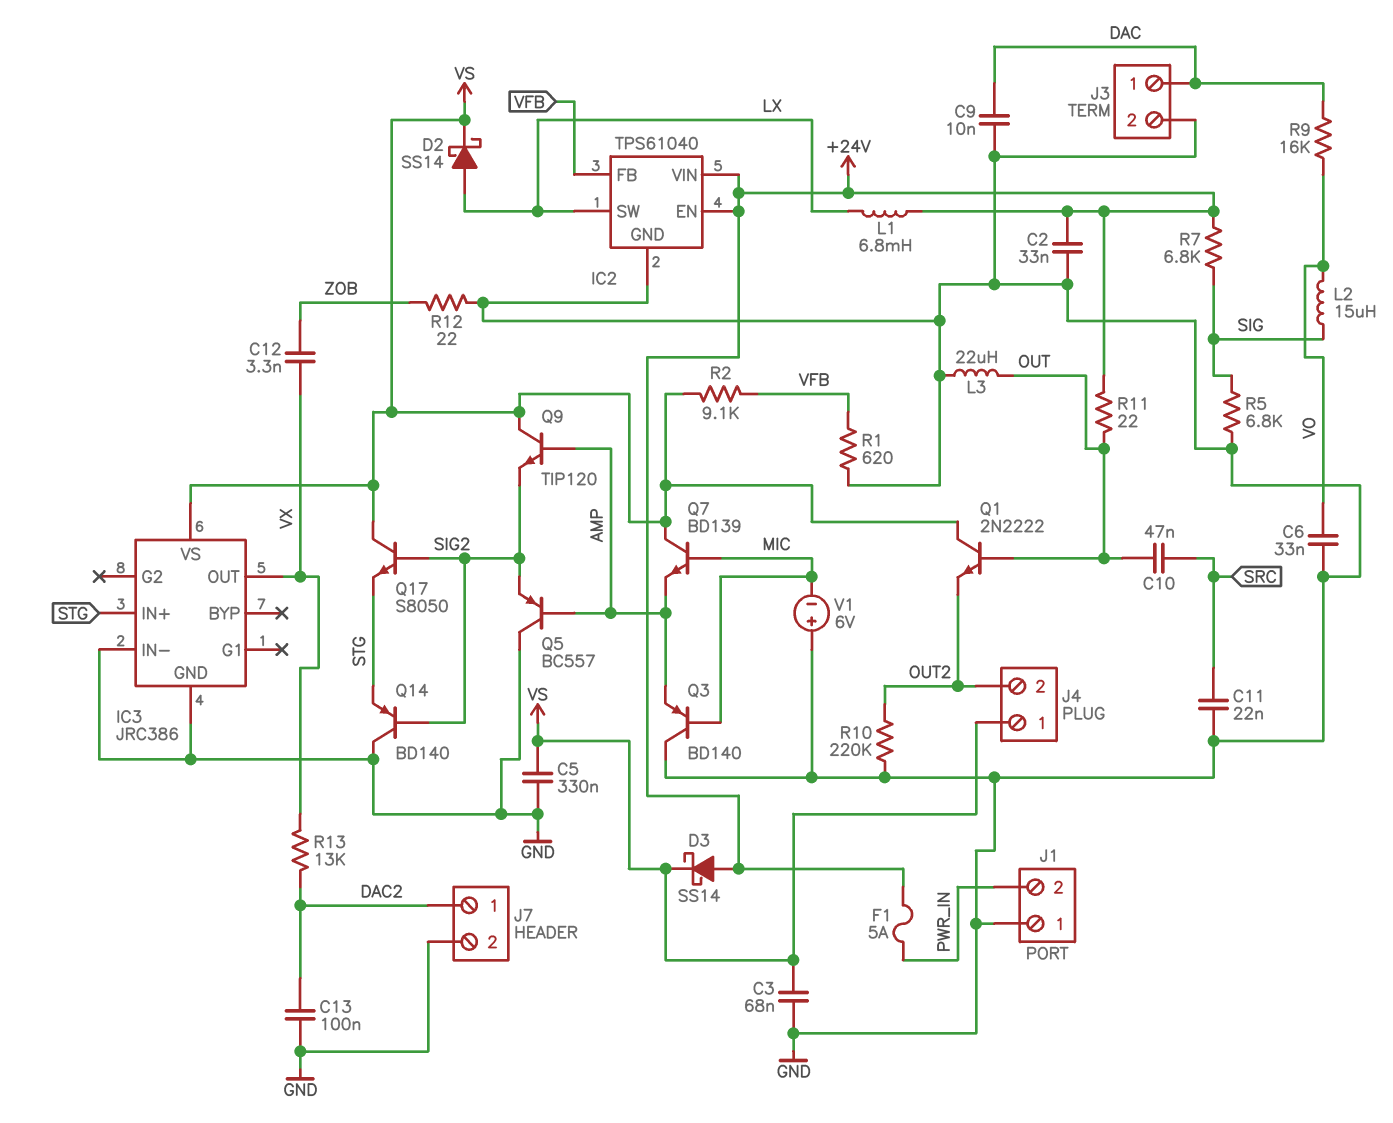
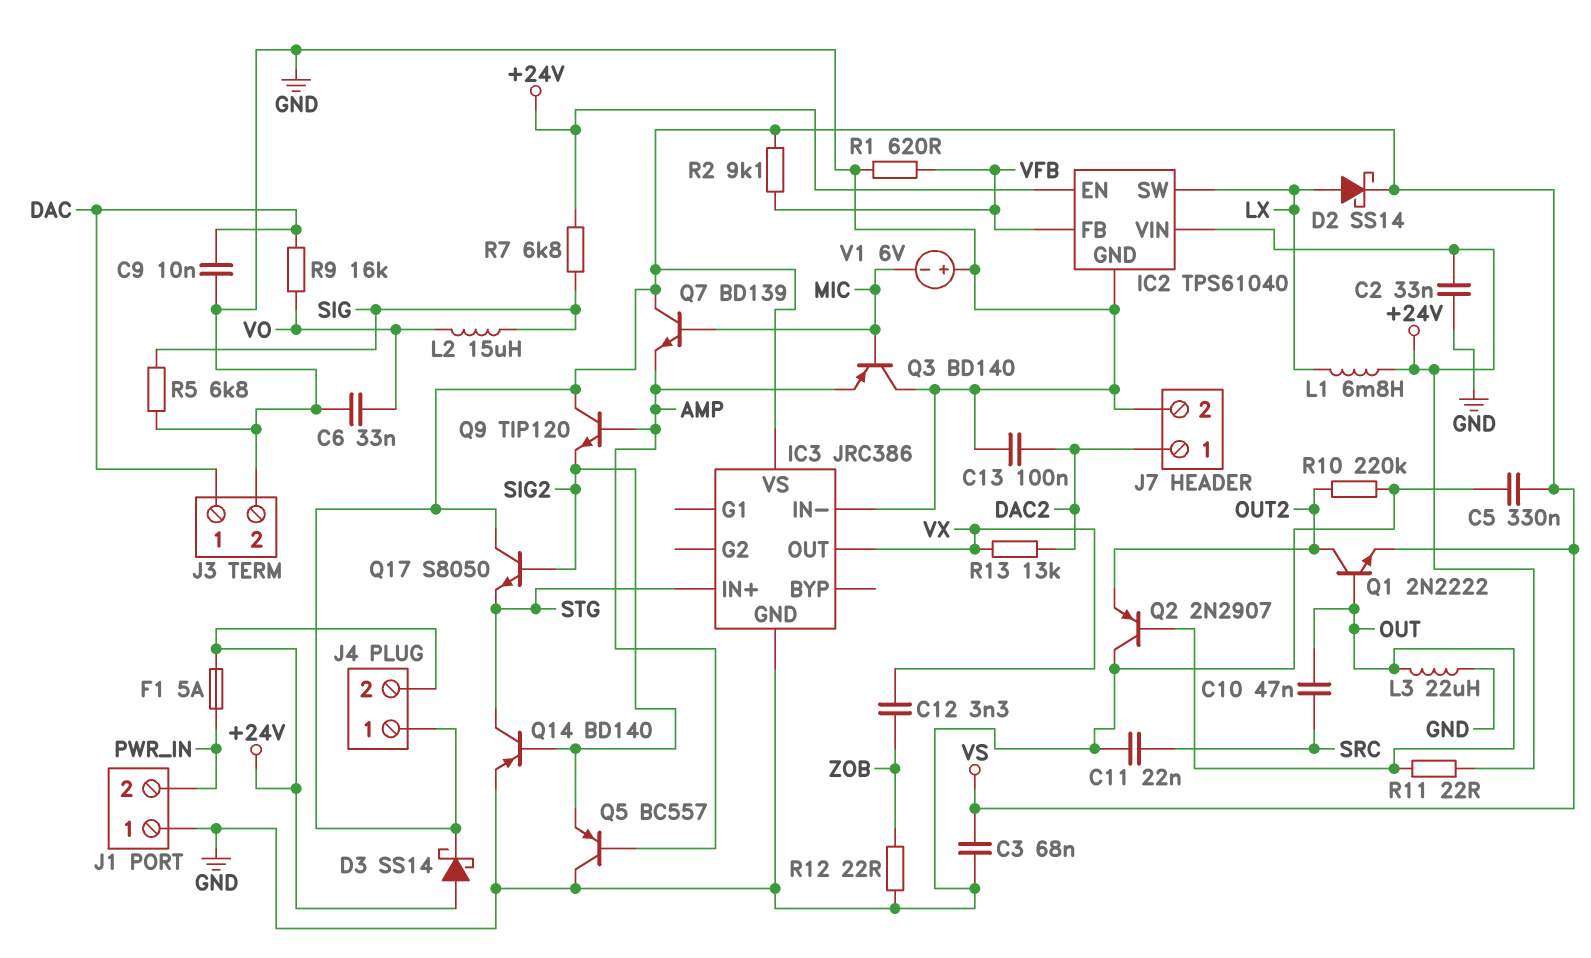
J4 pin 2: OUT2 -> +24V
Q1: NPN 2N2222 (B OUT, C VS, E OUT2) -> NPN 2N2222 (B OUT, C OUT2, E VS)
Q2: none -> PNP 2N2907 (B OUT, C GND, E OUT2)
Q14: PNP BD140 (B SIG2, C GND, E STG) -> PNP BD140 (B SIG2, C STG, E GND)

